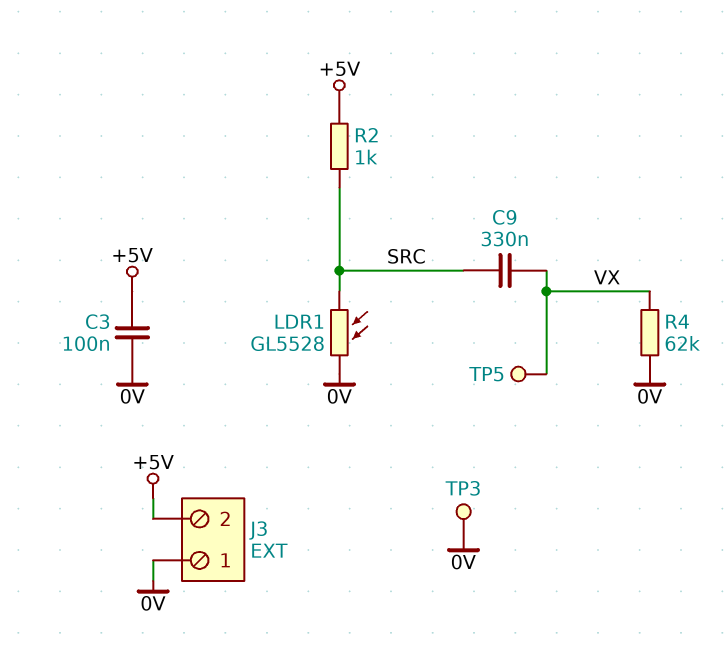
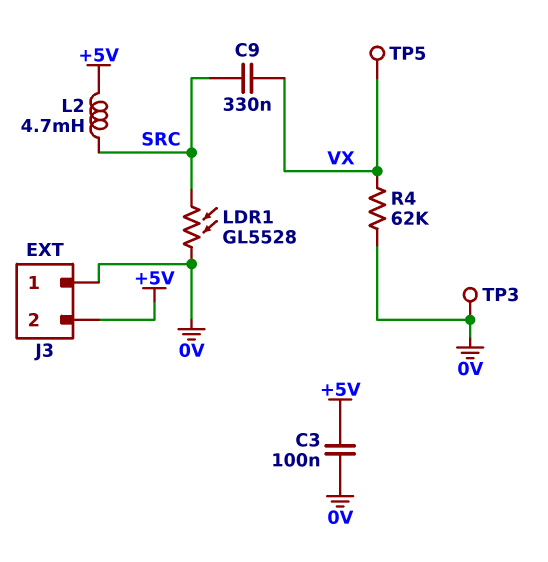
L2: none -> 4.7mH (+5V, SRC)
R2: 1k (+5V, SRC) -> none

